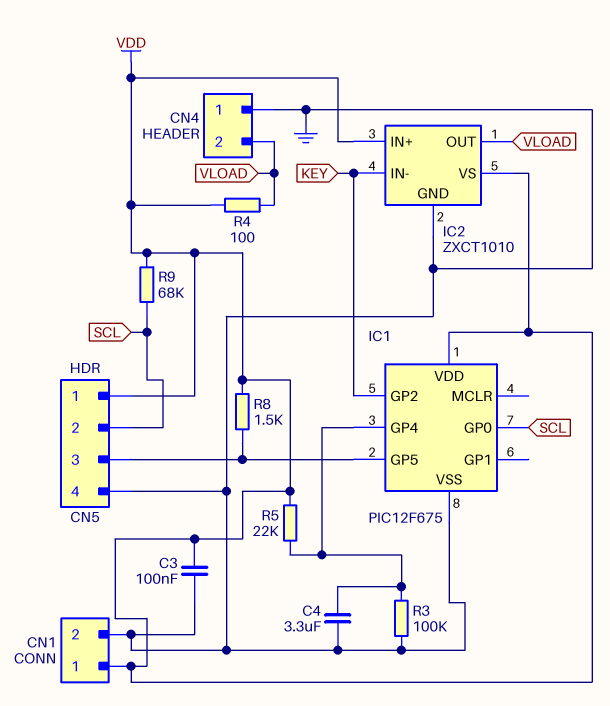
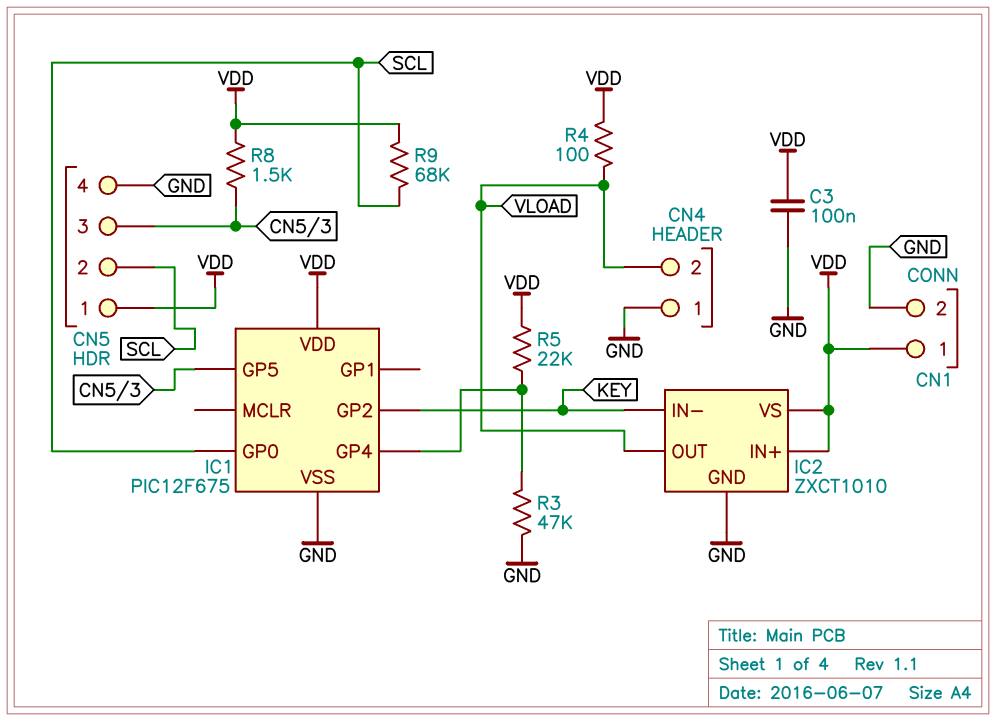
C4: 3.3uF (GND, IC1/GP4) -> none
R3: 100k (GND, IC1/GP4) -> 47k (GND, IC1/GP4)

